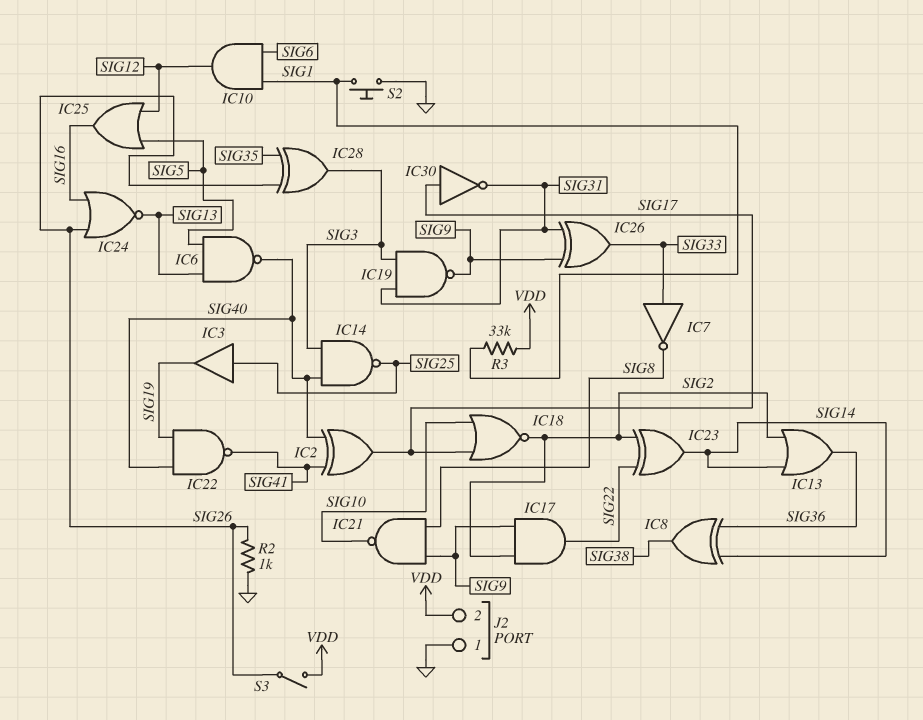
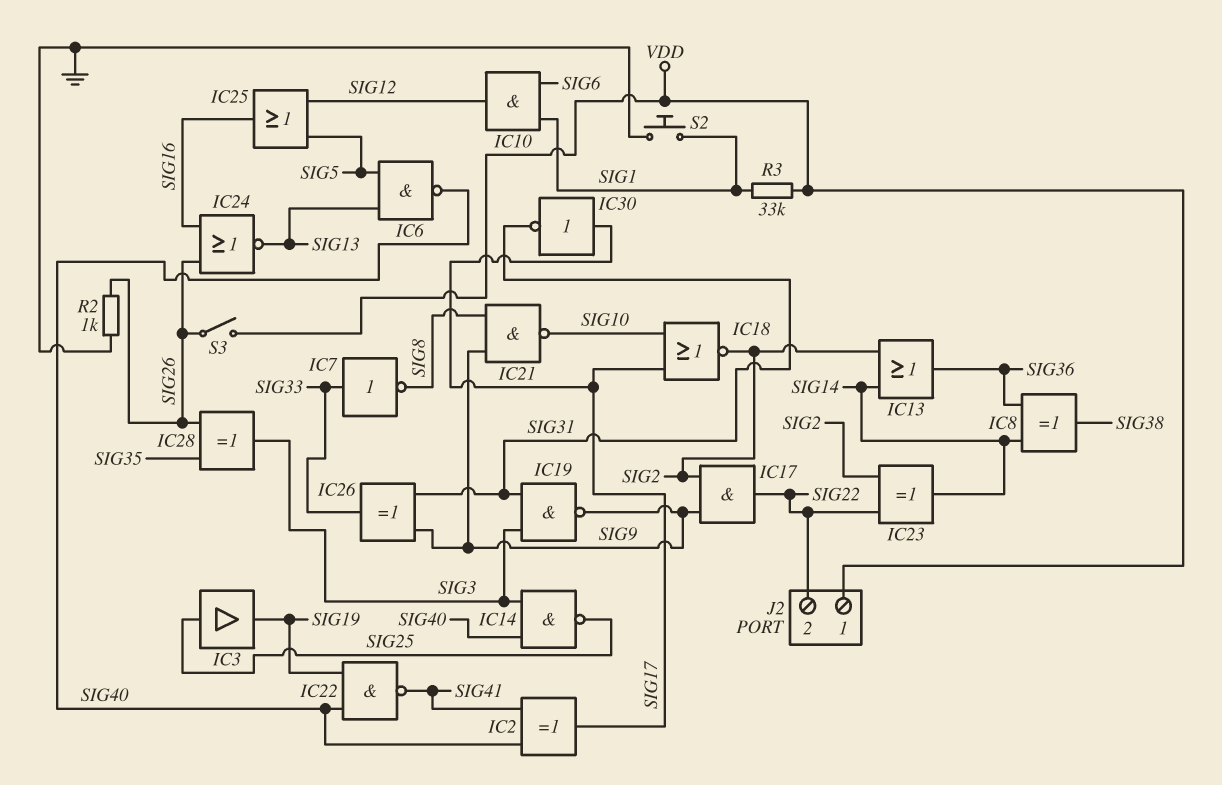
J2 pin 1: GND -> VDD
J2 pin 2: VDD -> SIG22

